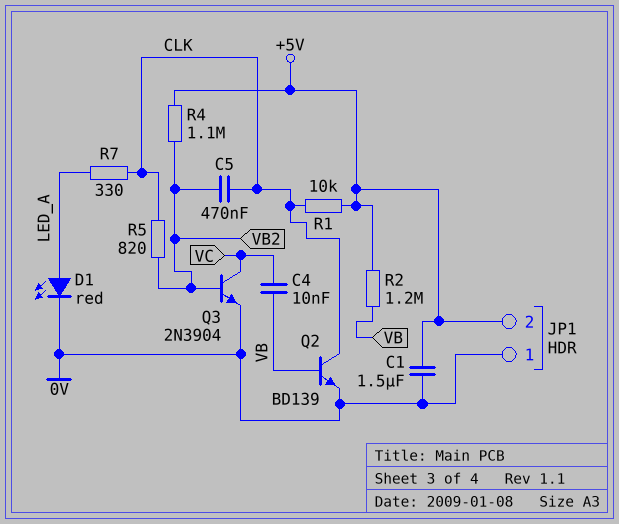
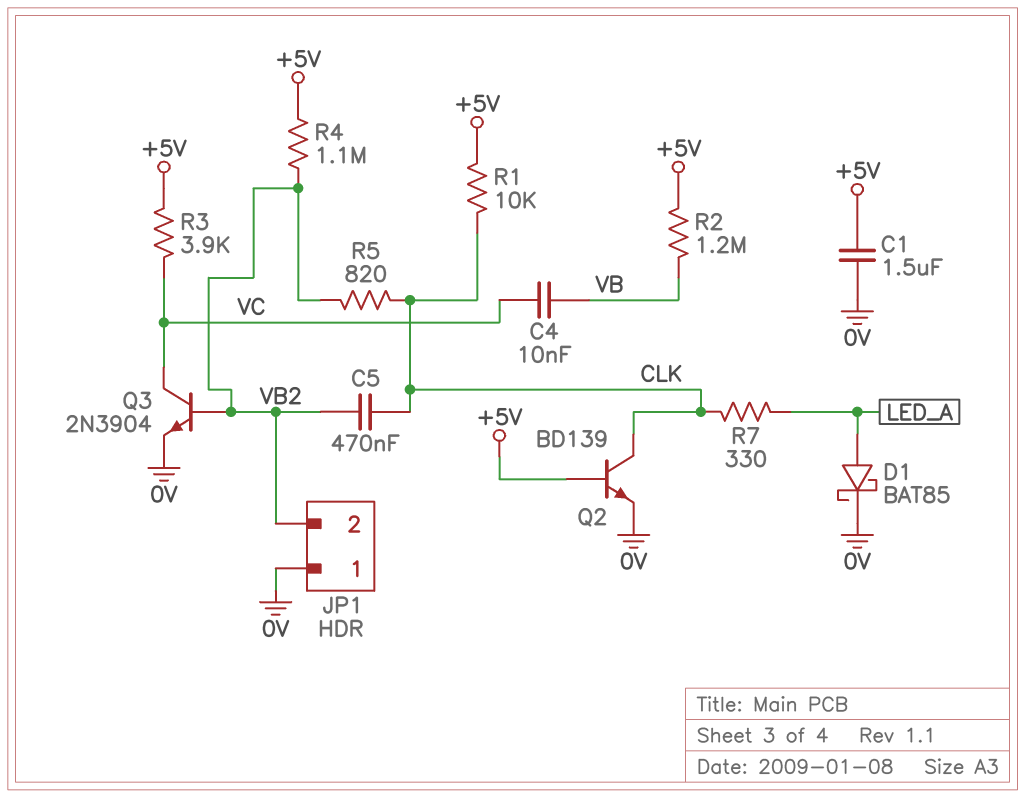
D1: LED red (A LED_A, K 0V) -> schottky BAT85 (A LED_A, K 0V)
JP1 pin 2: +5V -> VB2
Q2: NPN BD139 (B VB, C CLK, E 0V) -> NPN BD139 (B +5V, C CLK, E 0V)
R3: none -> 3.9k (+5V, VC)

